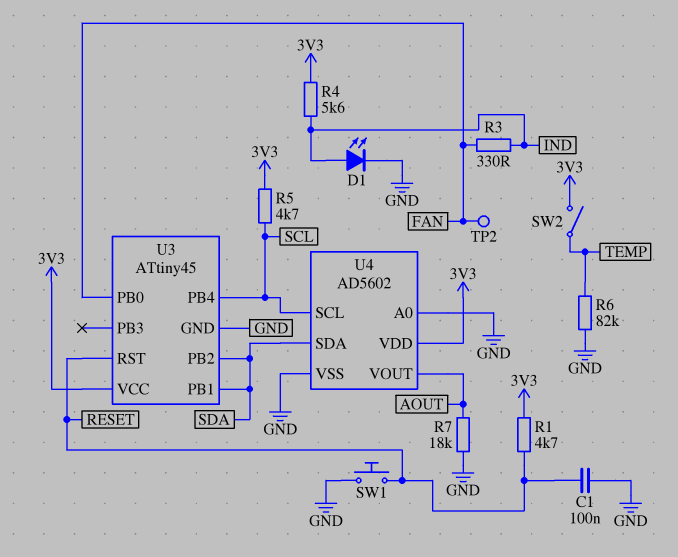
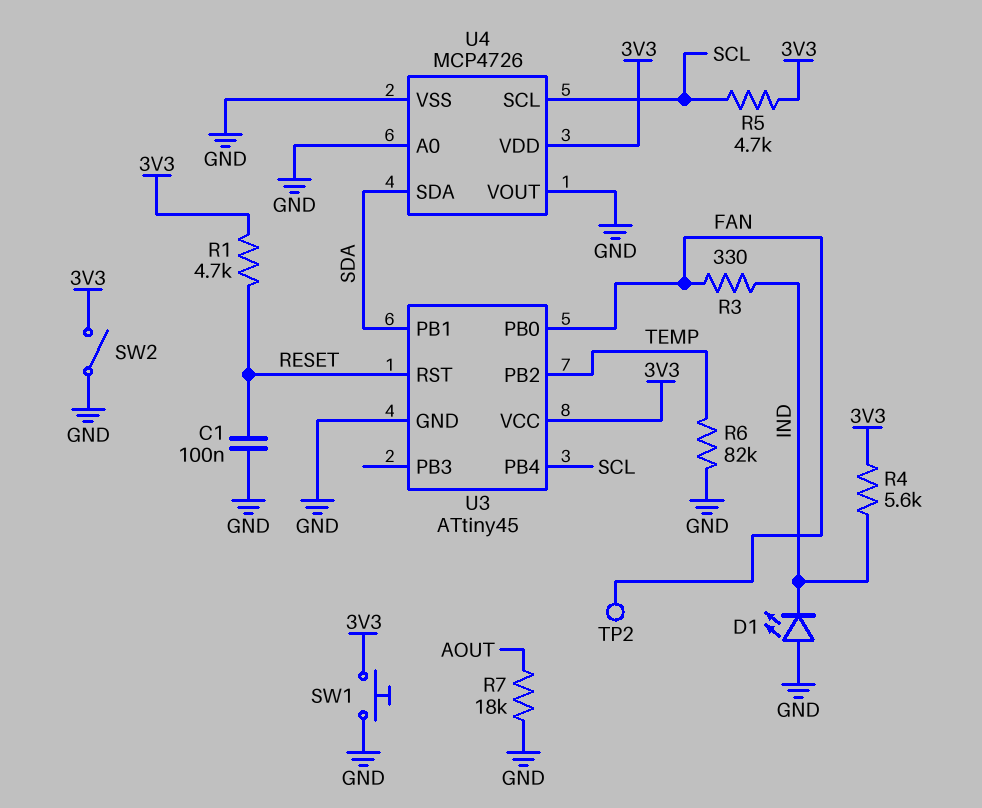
D1: LED (A IND, K GND) -> LED (A GND, K IND)
SW1: button (GND, RESET) -> button (3V3, GND)
SW2: switch (3V3, TEMP) -> switch (3V3, GND)
U3 pin PB2: SDA -> TEMP
U4: AD5602 -> MCP4726
U4 pin VOUT: AOUT -> GND

